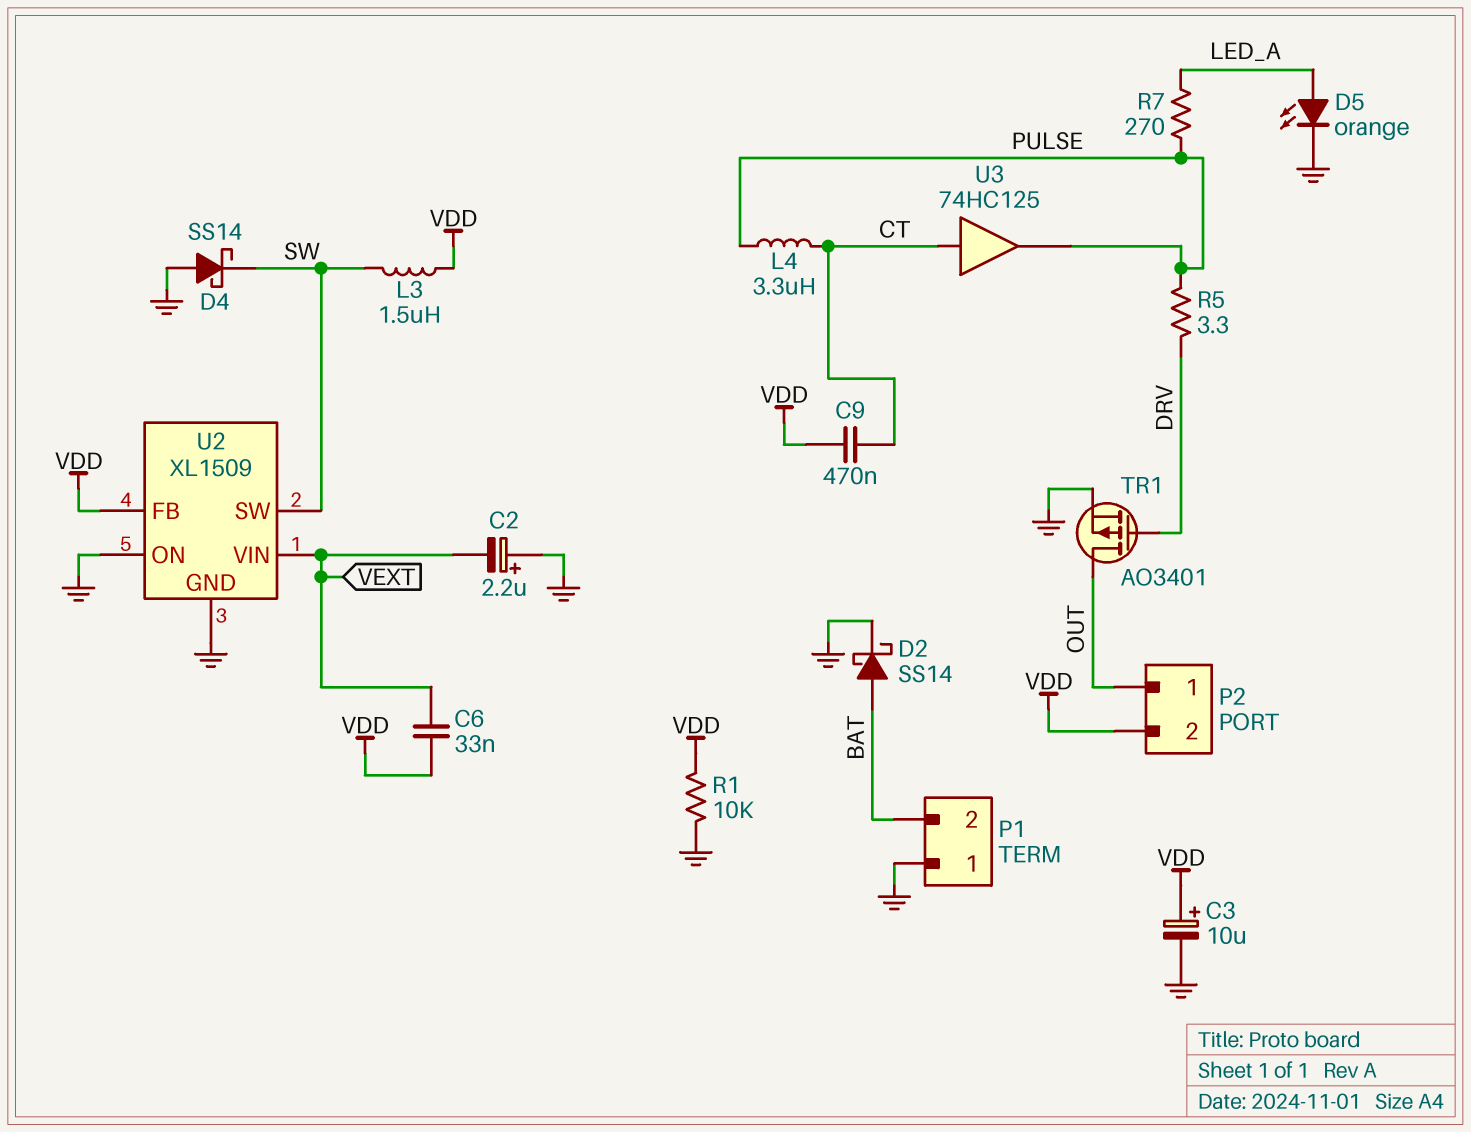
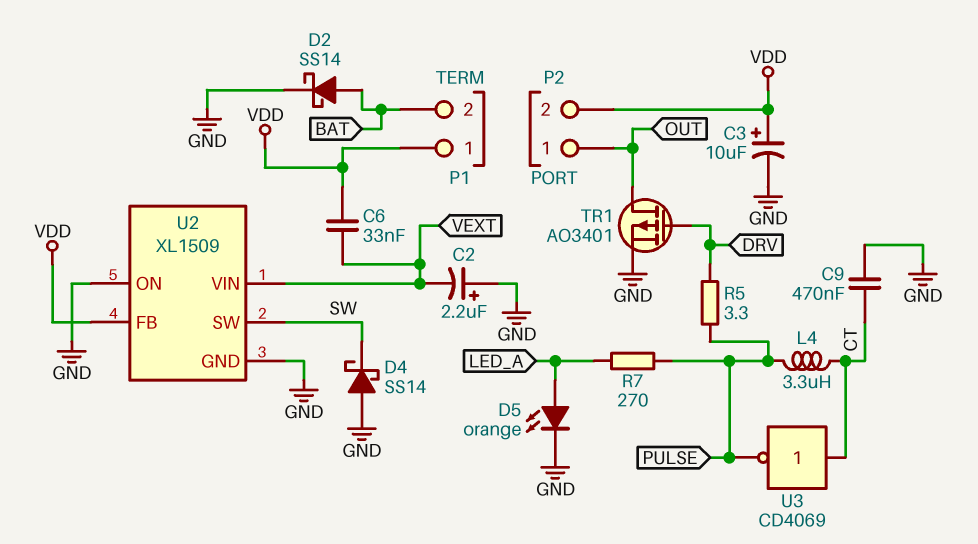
C9: 470nF (CT, VDD) -> 470nF (CT, GND)
L3: 1.5uH (SW, VDD) -> none
P1 pin 1: GND -> VDD
R1: 10k (GND, VDD) -> none
U3: buffer 74HC125 (in CT, out PULSE) -> NOT CD4069 (in CT, out PULSE)

